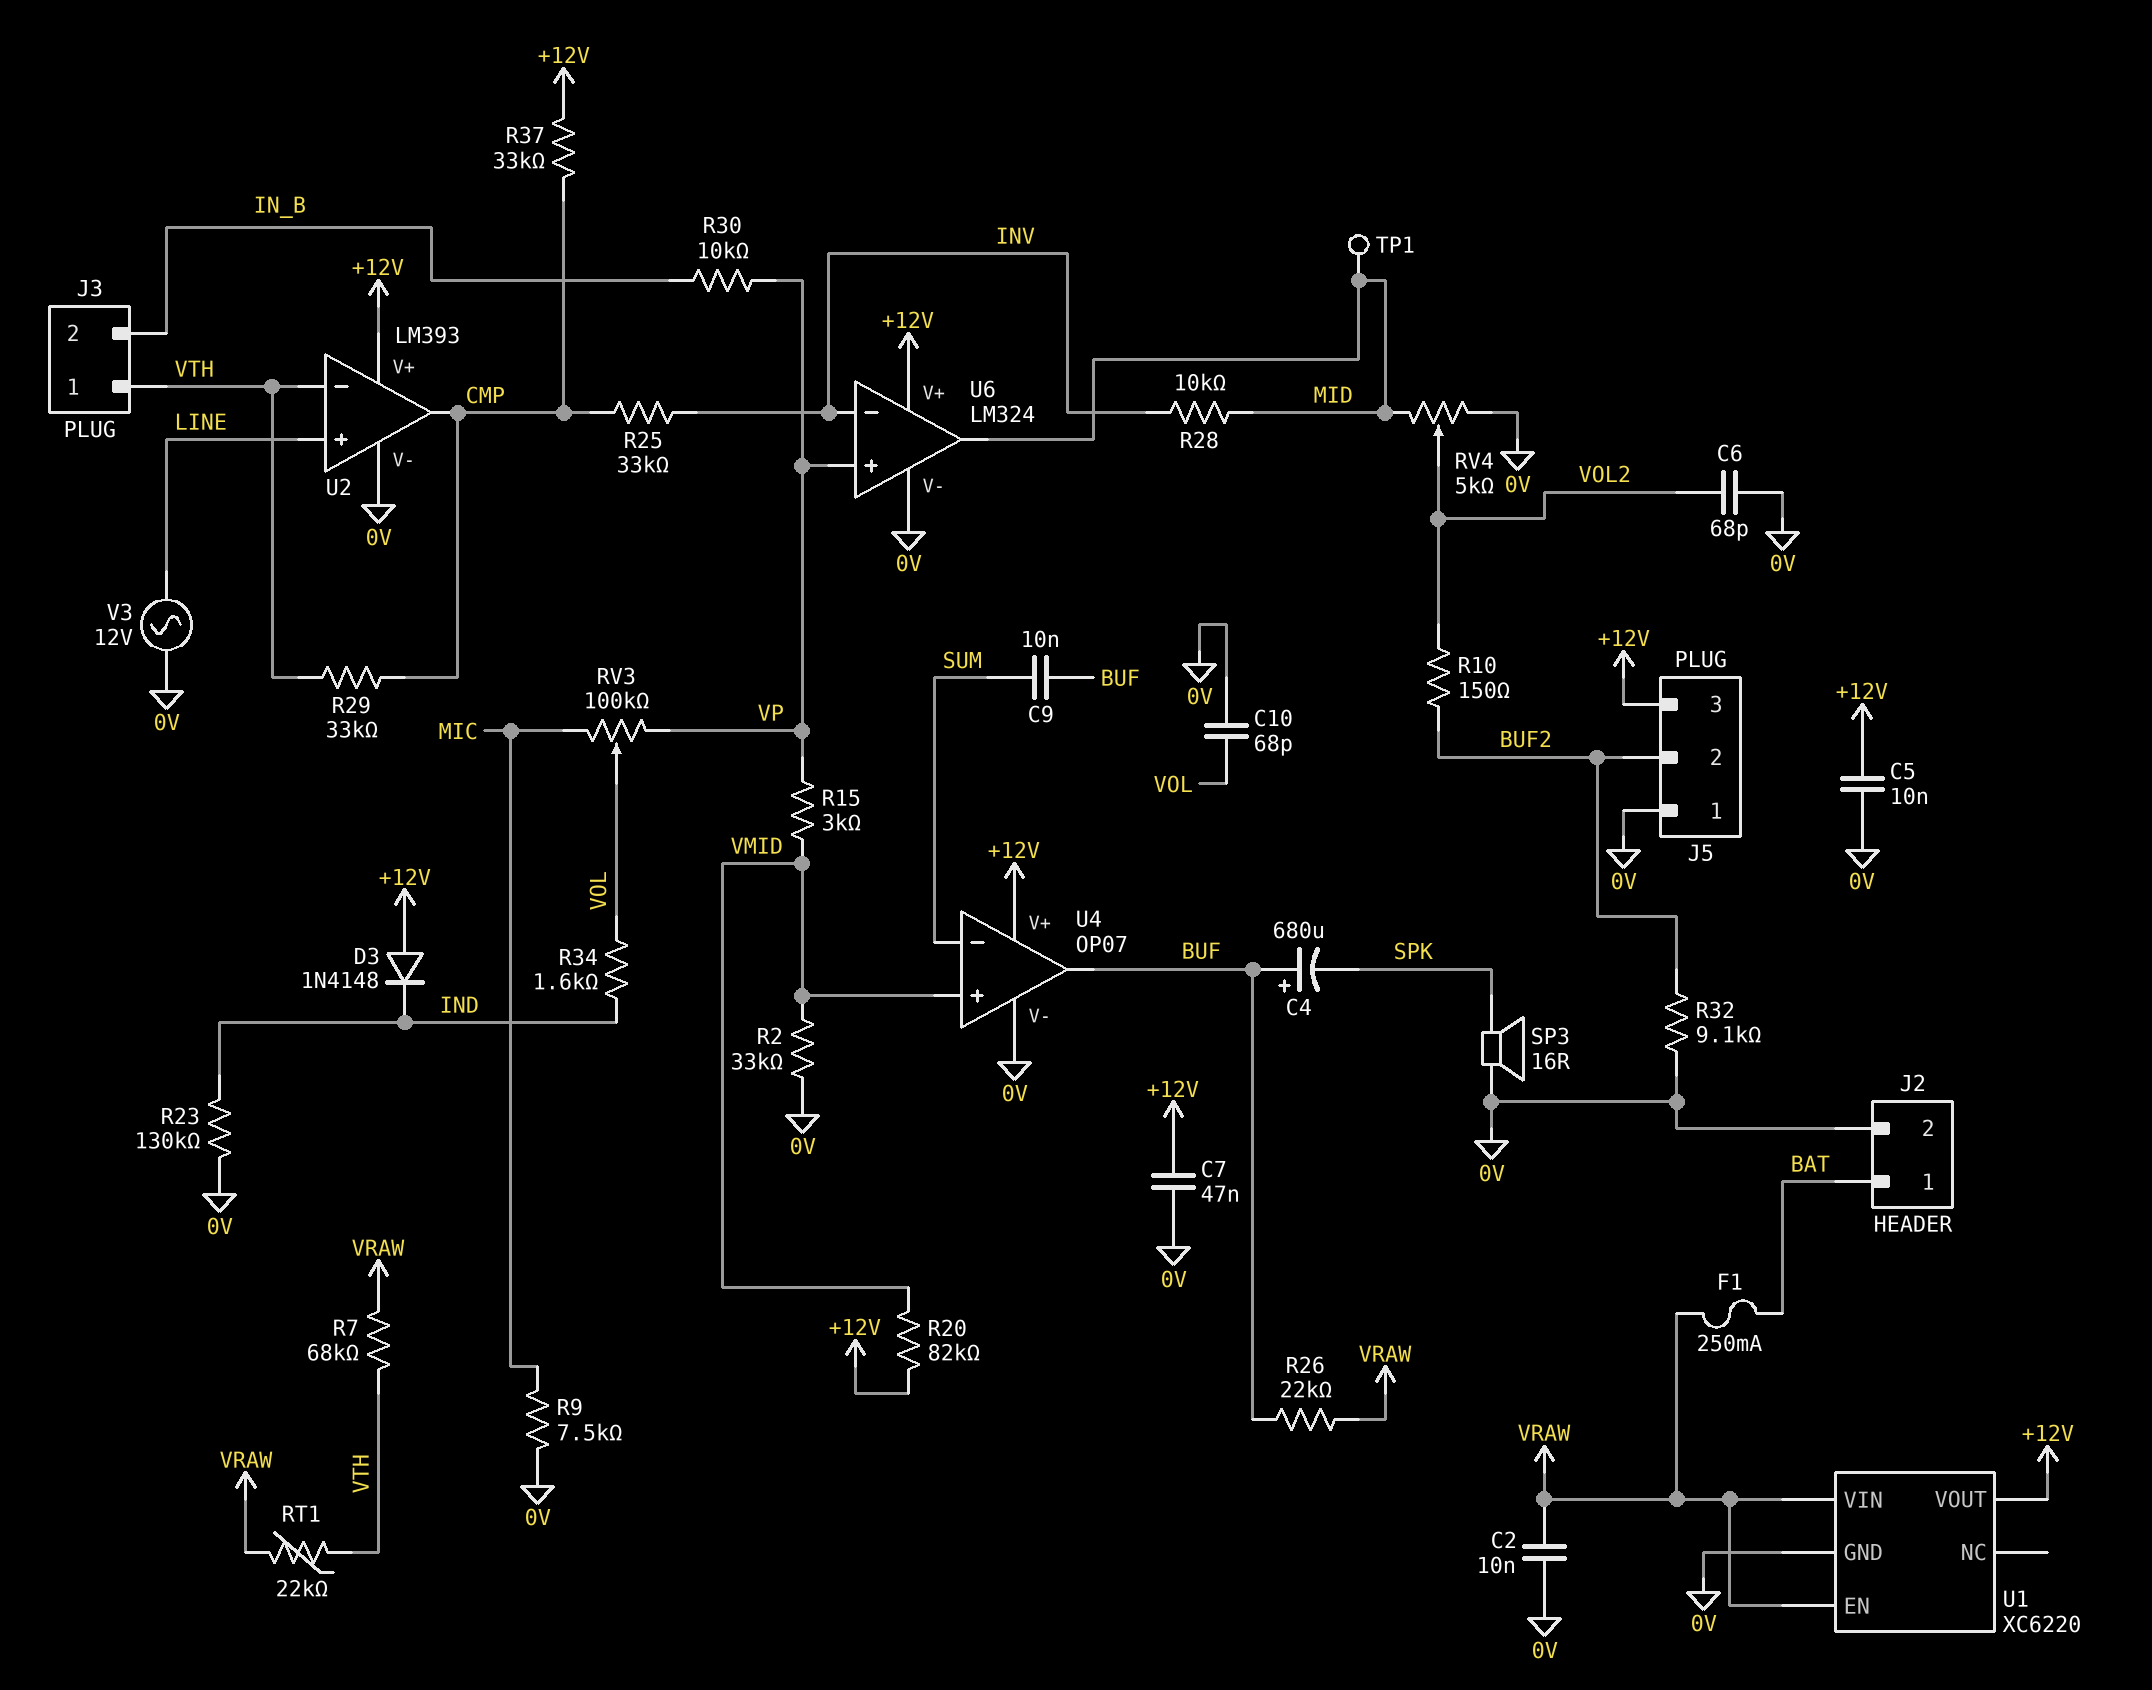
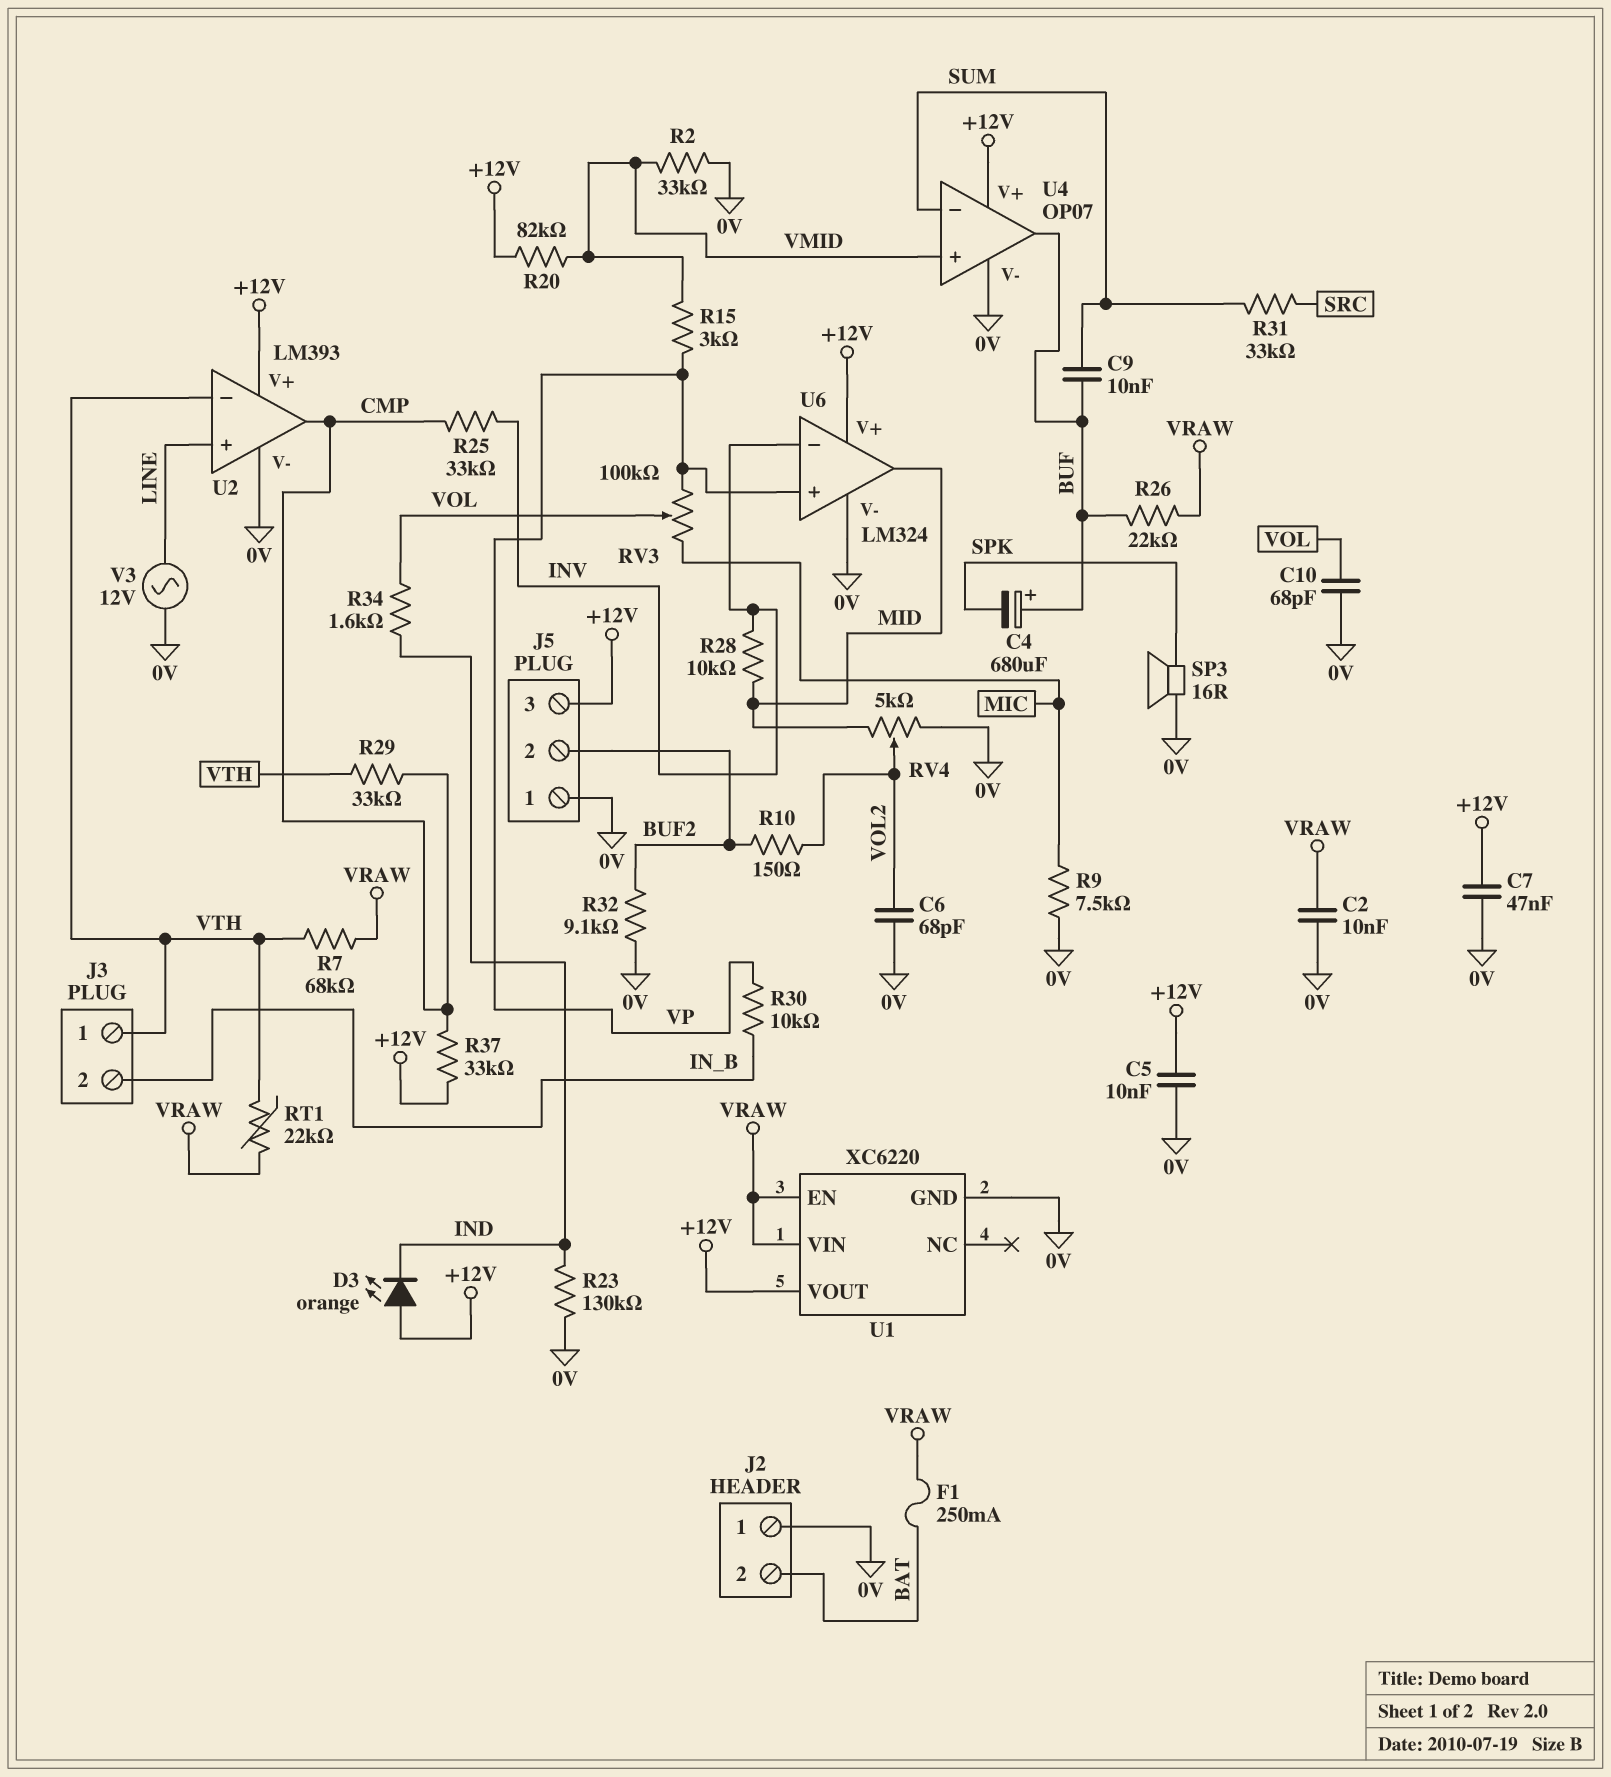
D3: diode 1N4148 (A +12V, K IND) -> LED orange (A +12V, K IND)
J2 pin 1: BAT -> 0V
J2 pin 2: 0V -> BAT
R31: none -> 33k (SRC, SUM)
TP1: test point (MID) -> none

